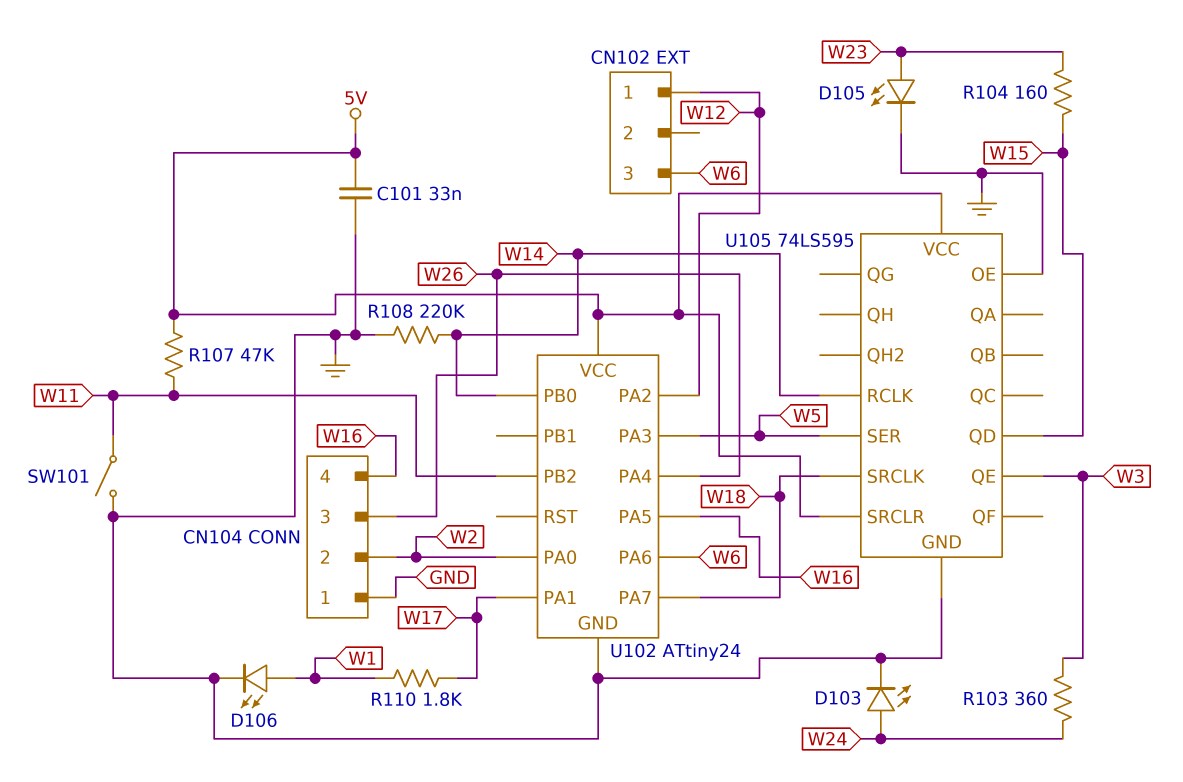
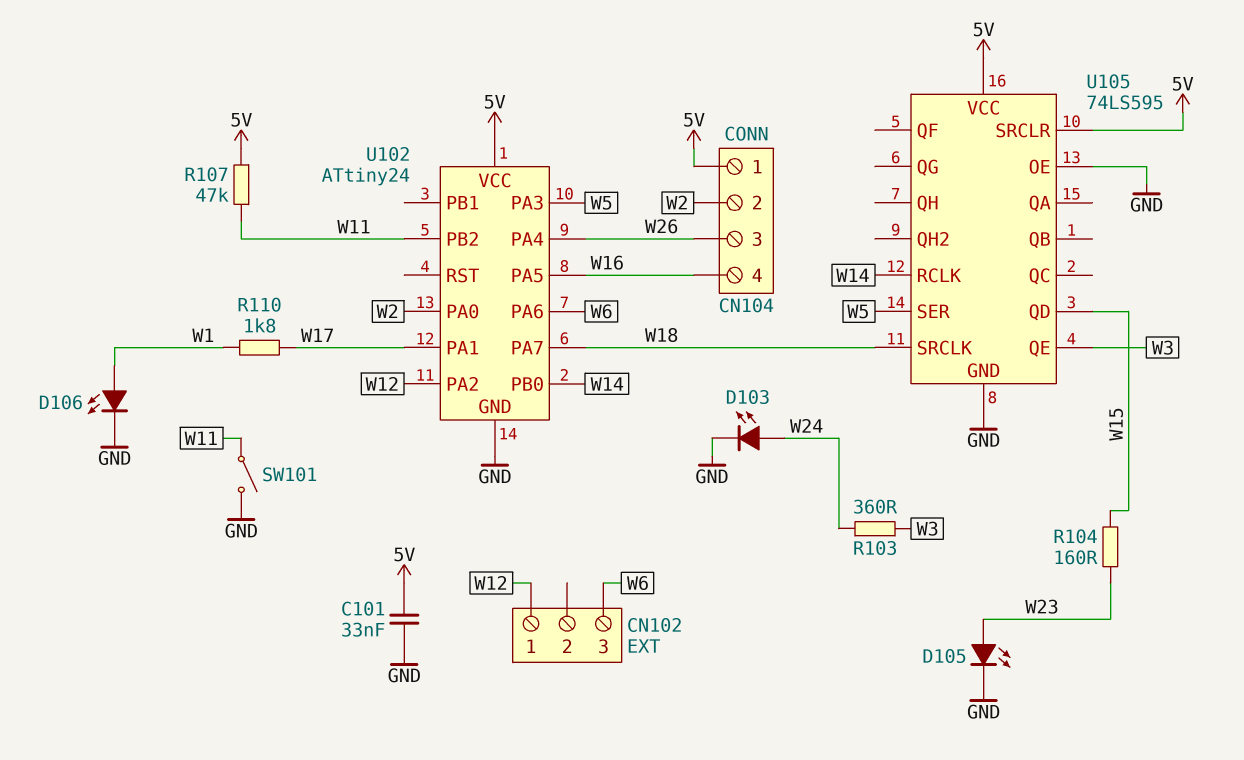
CN104 pin 1: GND -> 5V
R108: 220k (GND, W14) -> none

